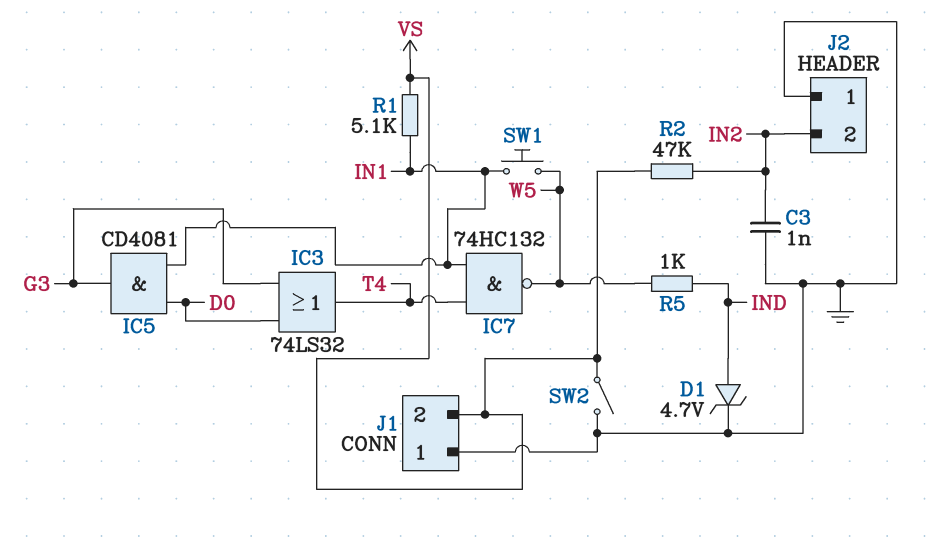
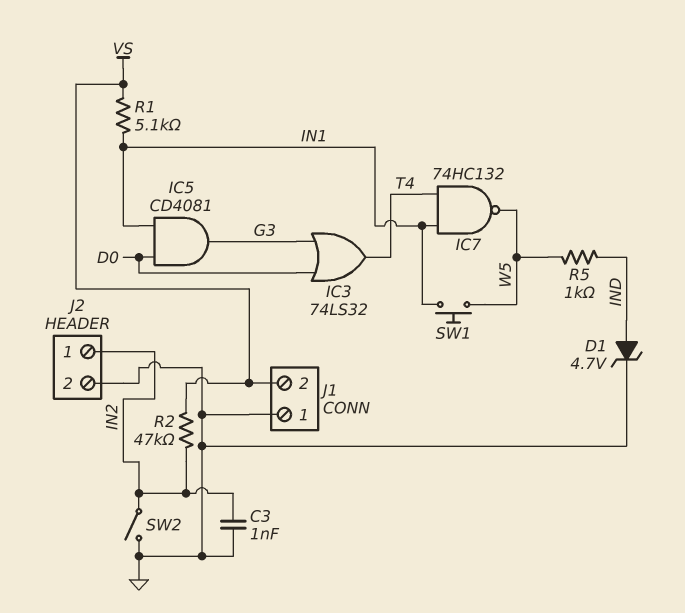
J2 pin 1: GND -> IN2
J2 pin 2: IN2 -> GND
SW2: switch (GND, VS) -> switch (GND, IN2)

